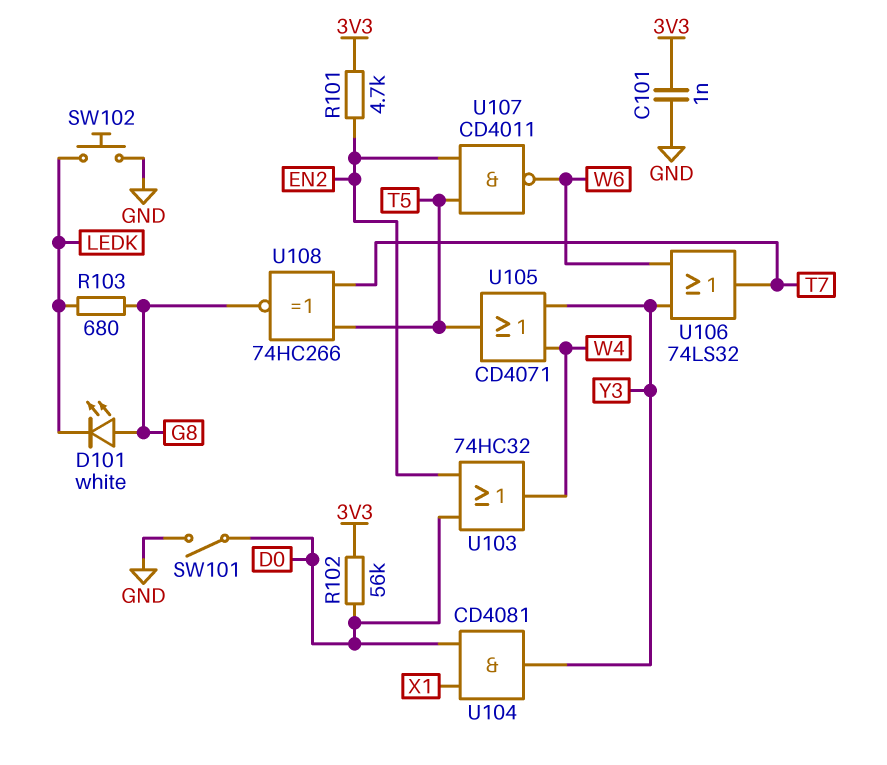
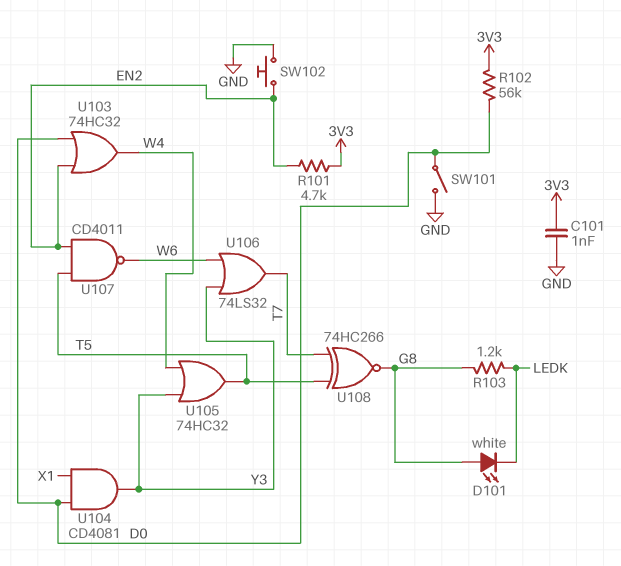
R103: 680 (G8, LEDK) -> 1.2k (G8, LEDK)
SW102: button (GND, LEDK) -> button (EN2, GND)
U105: OR CD4071 (in W4, in Y3, out T5) -> OR 74HC32 (in W4, in Y3, out T5)

